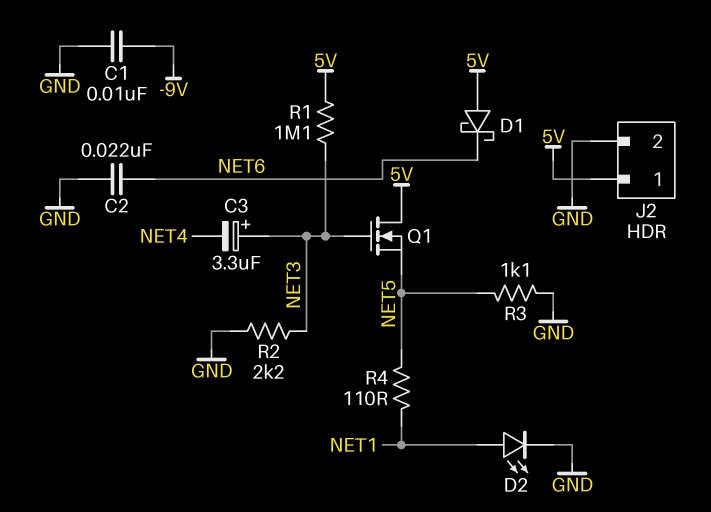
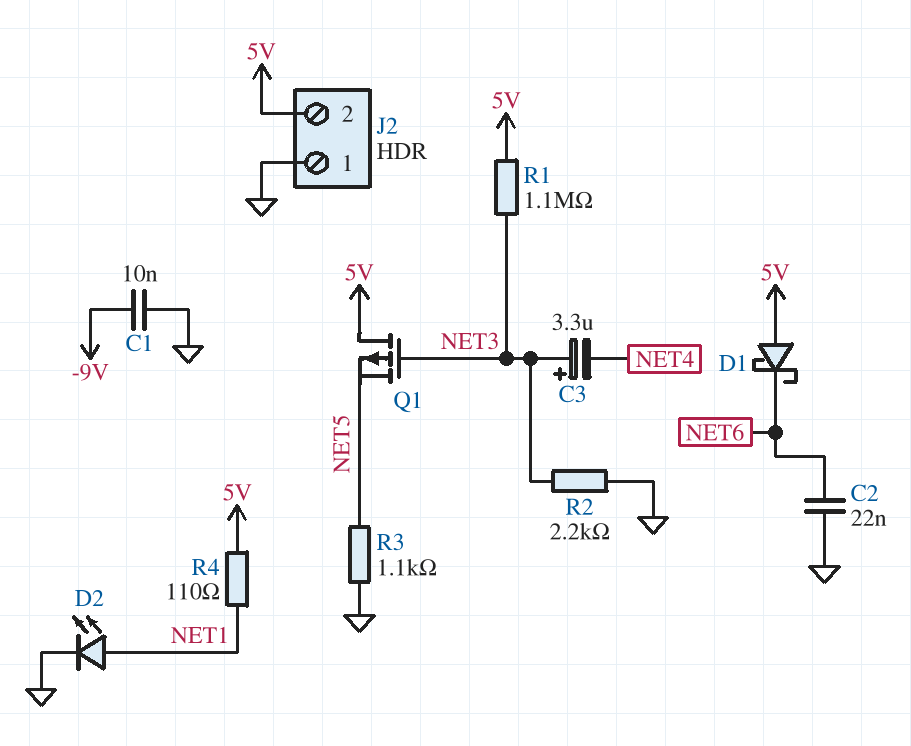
J2 pin 1: 5V -> GND
J2 pin 2: GND -> 5V
Q1: NMOS (G NET3, D 5V, S NET5) -> PMOS (G NET3, D 5V, S NET5)
R4: 110 (NET1, NET5) -> 110 (5V, NET1)

